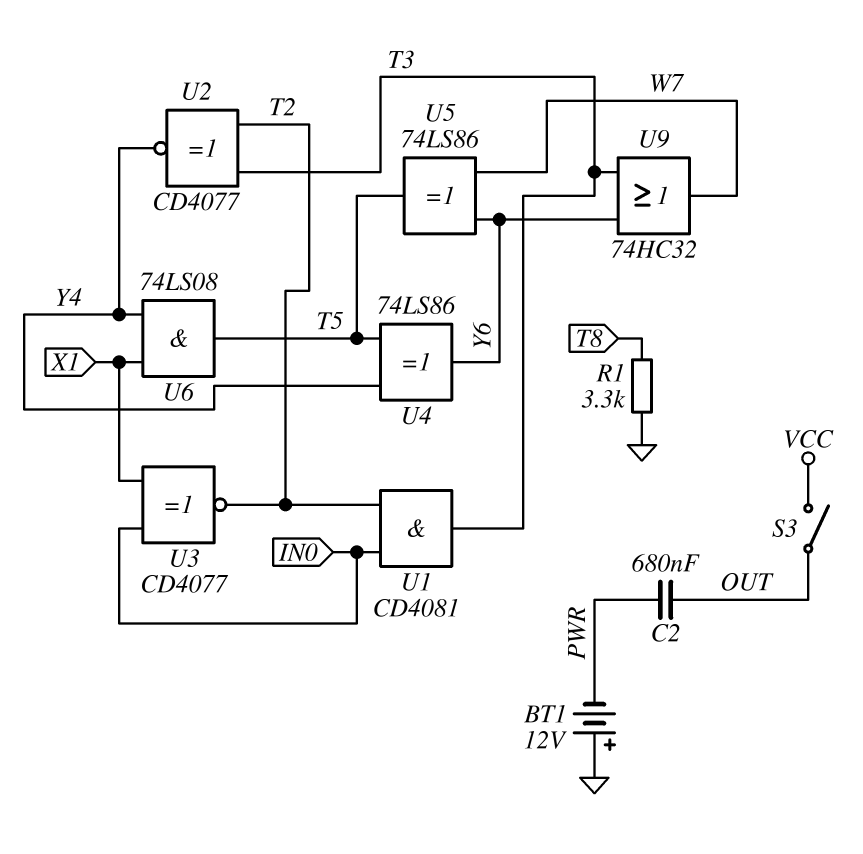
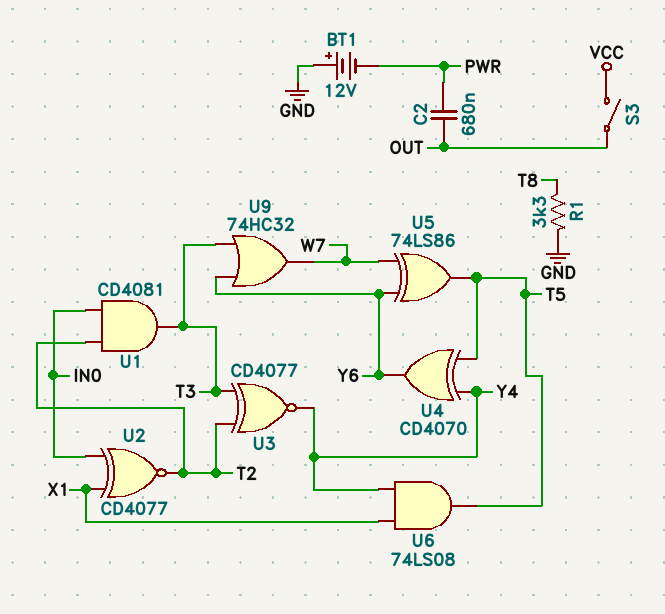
U2: XNOR CD4077 (in T2, in T3, out Y4) -> XNOR CD4077 (in IN0, in X1, out T2)
U3: XNOR CD4077 (in IN0, in X1, out T2) -> XNOR CD4077 (in T2, in T3, out Y4)
U4: XOR 74LS86 (in T5, in Y4, out Y6) -> XOR CD4070 (in T5, in Y4, out Y6)

